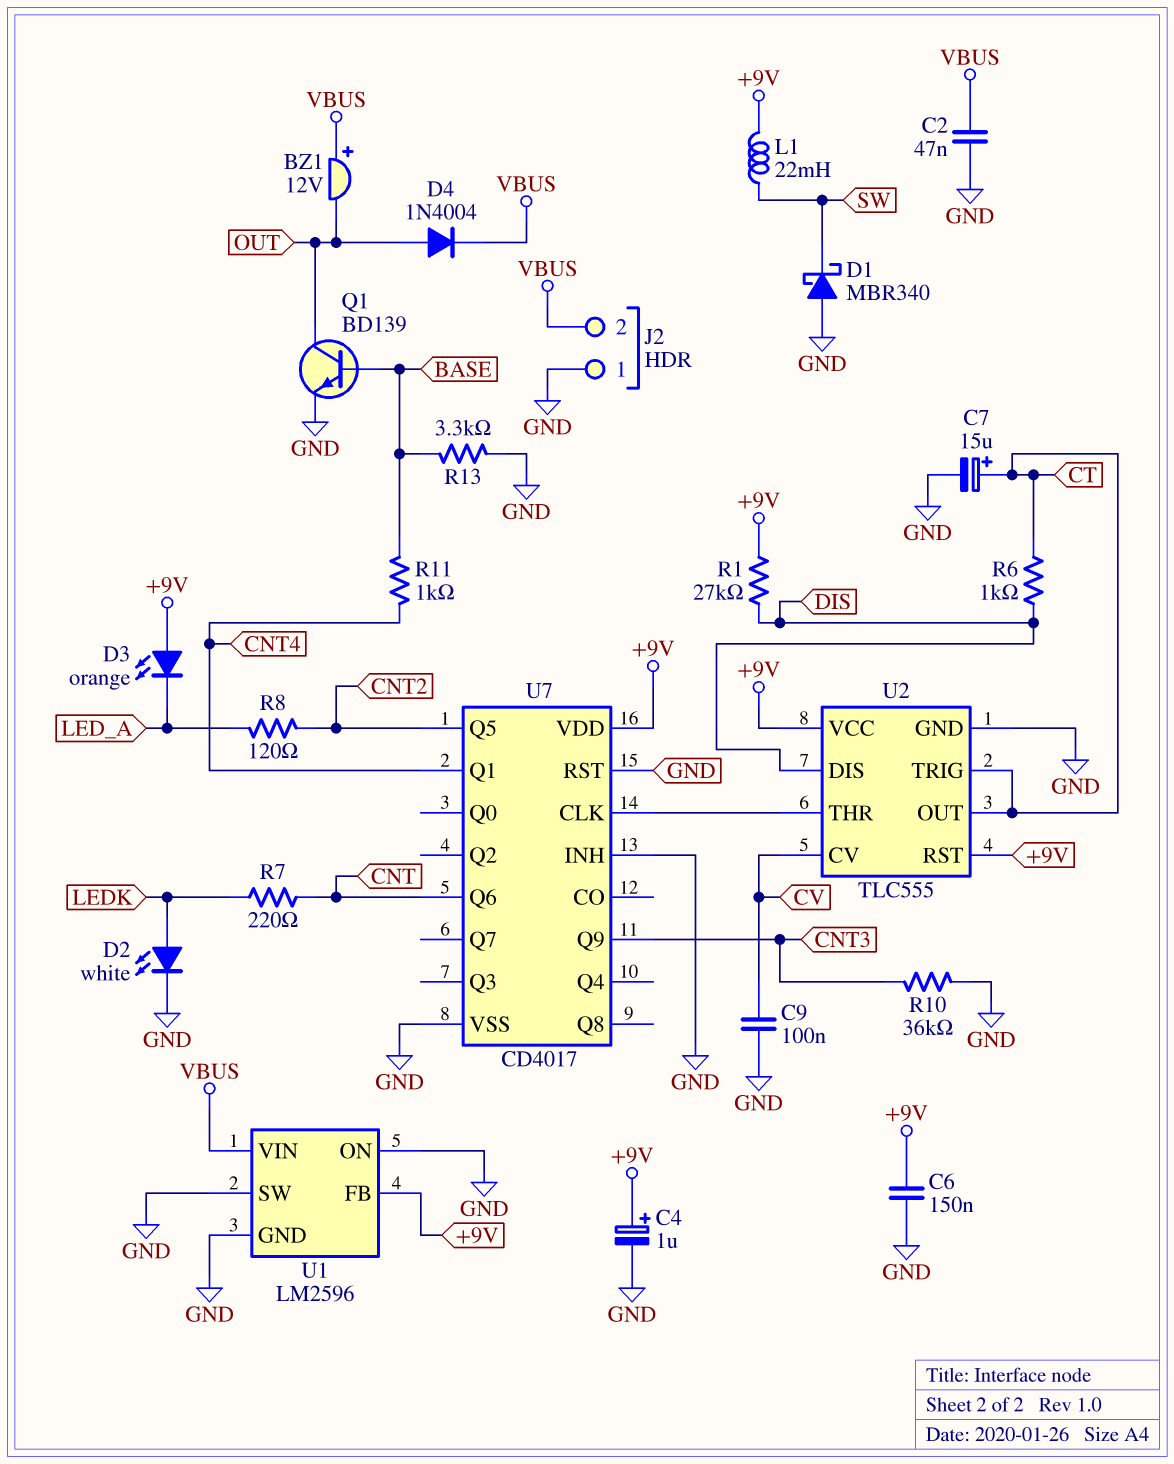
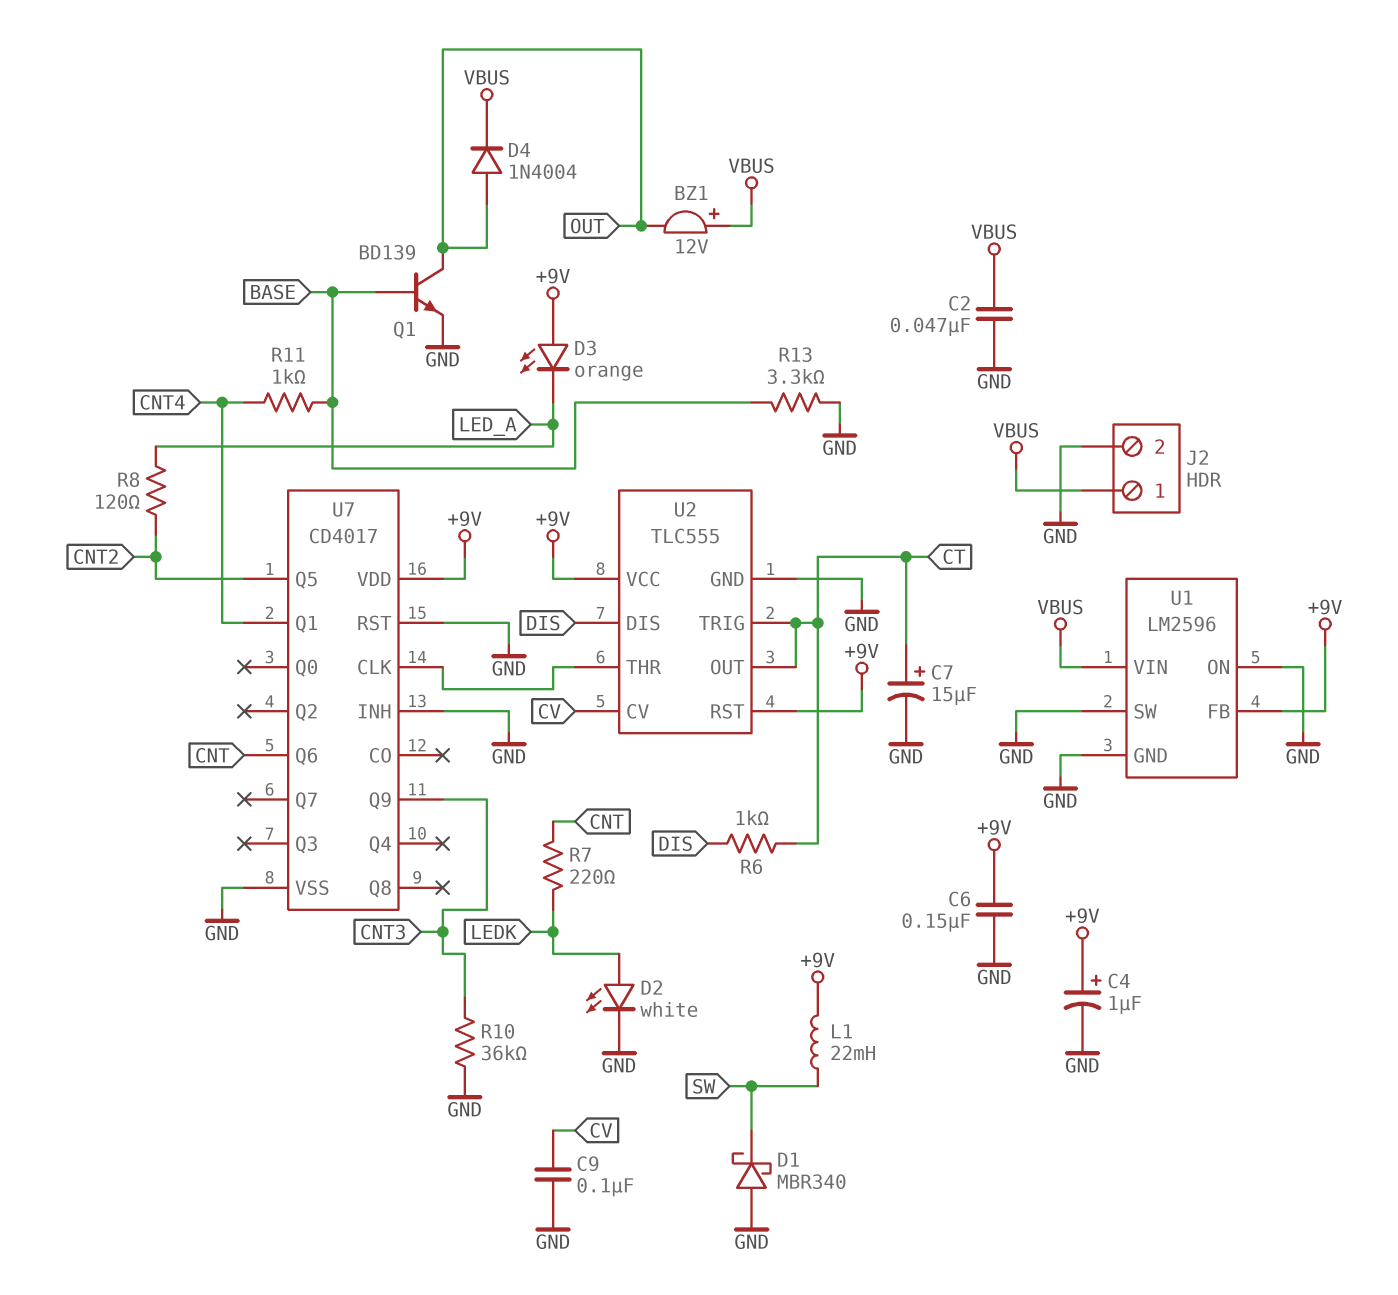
J2 pin 1: GND -> VBUS
J2 pin 2: VBUS -> GND
R1: 27k (+9V, DIS) -> none

